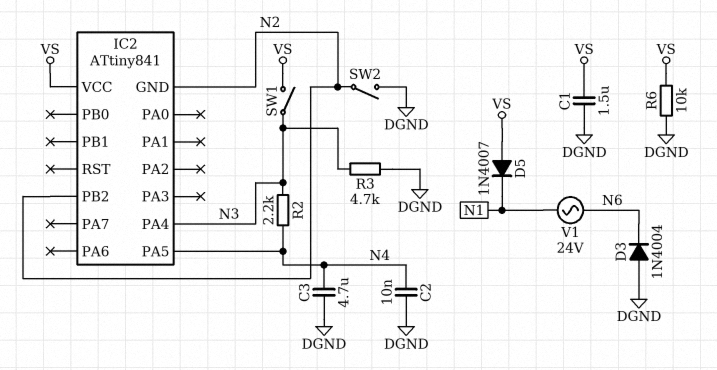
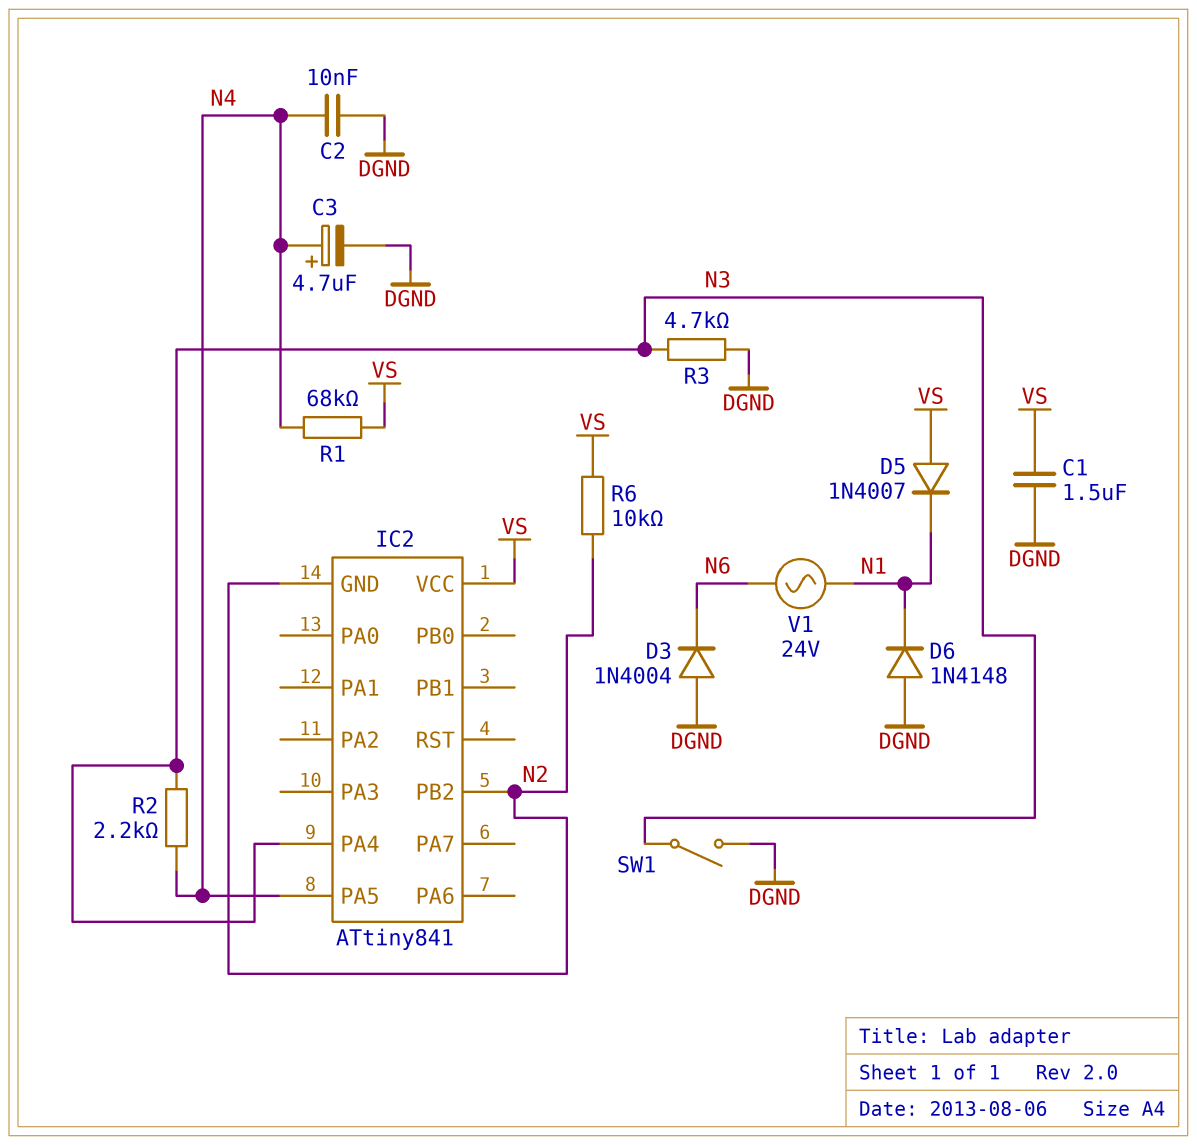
C3: 4.7uF (DGND, N4) -> 4.7uF (plus N4, minus DGND)
D6: none -> diode 1N4148 (A DGND, K N1)
R1: none -> 68k (N4, VS)
R6: 10k (DGND, VS) -> 10k (N2, VS)
SW1: switch (N3, VS) -> switch (DGND, N3)
SW2: switch (DGND, N2) -> none

